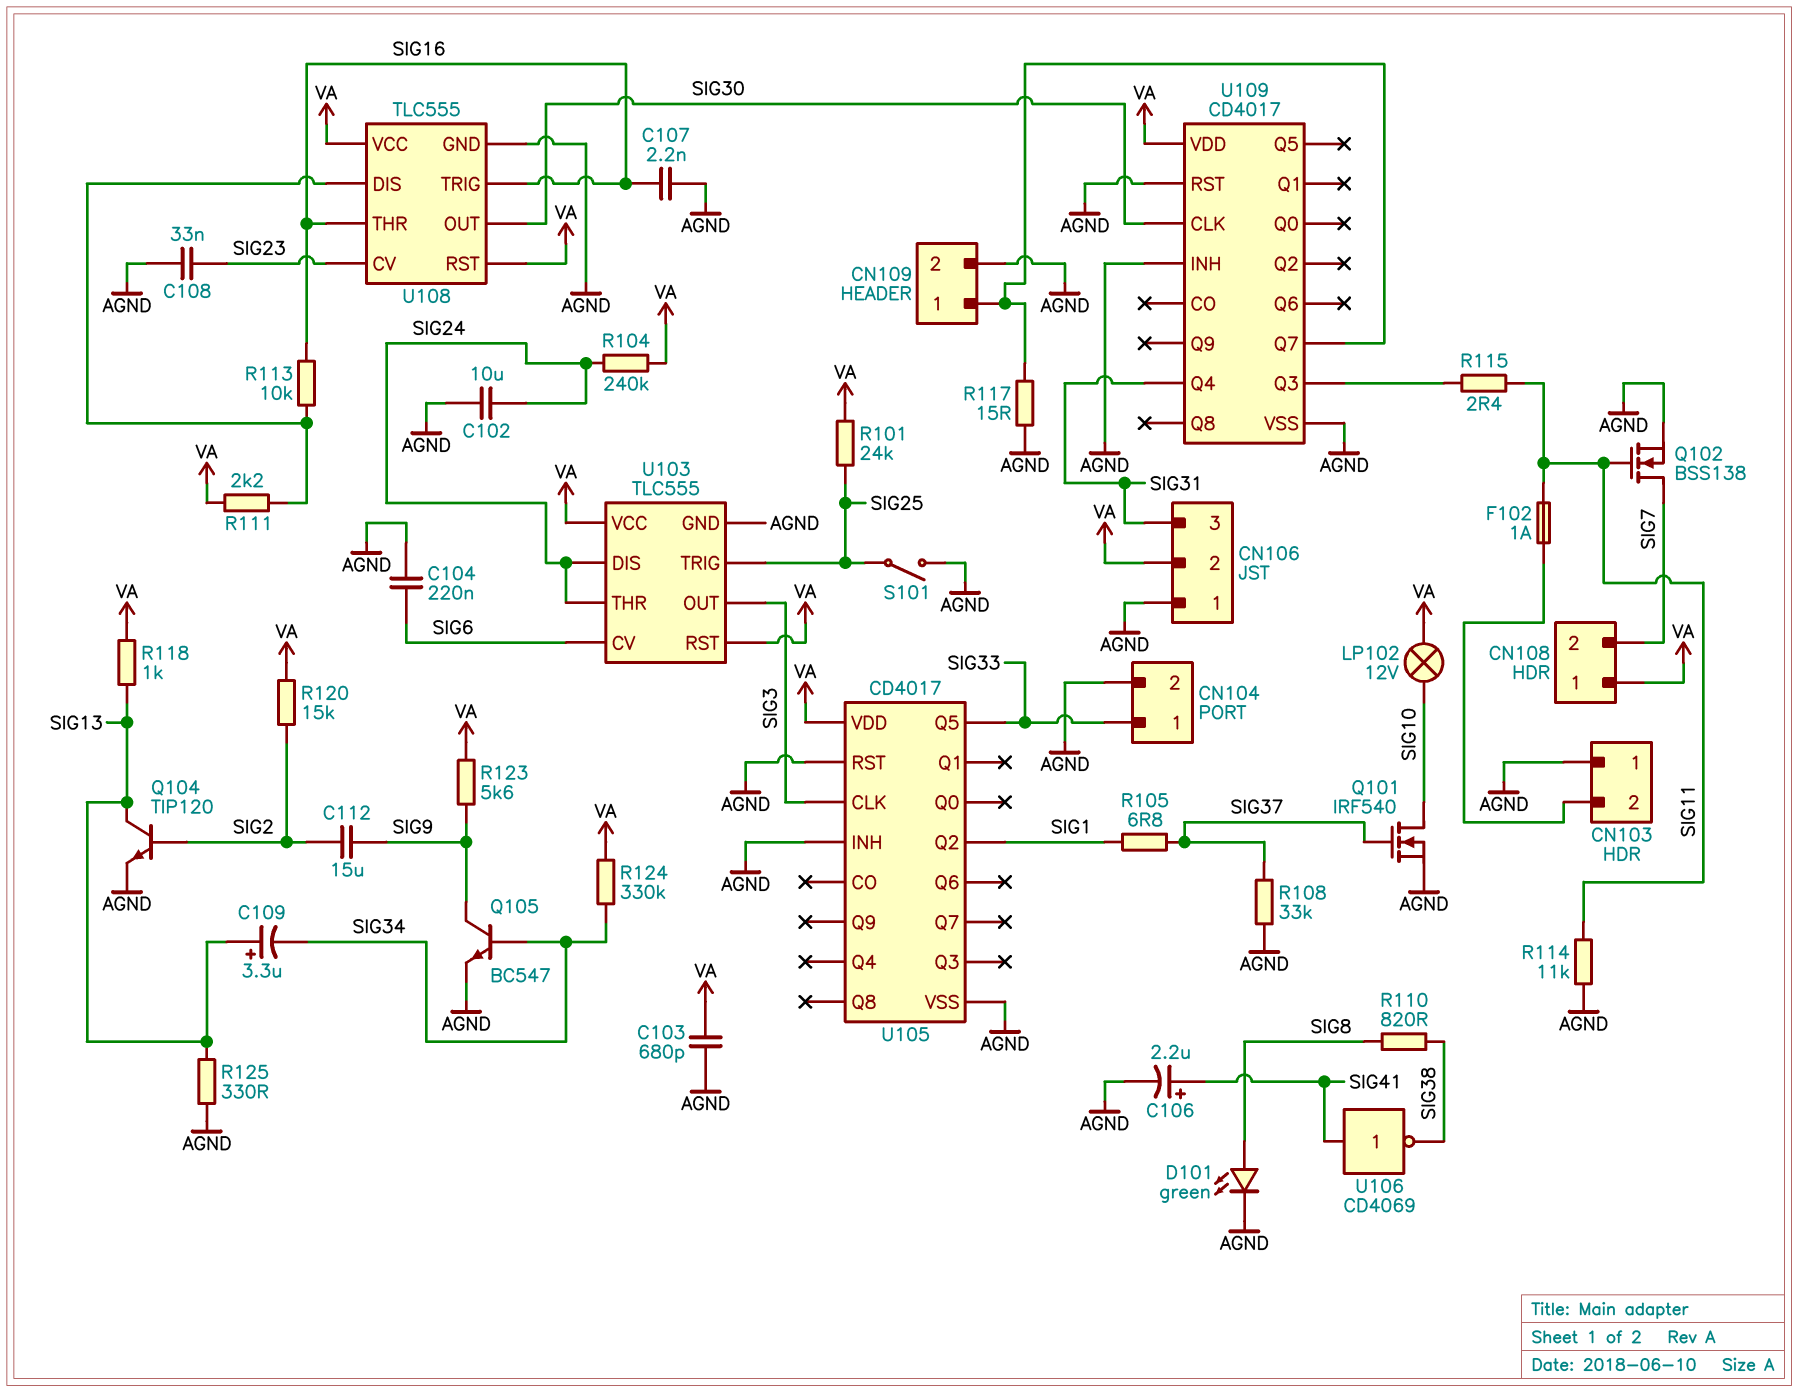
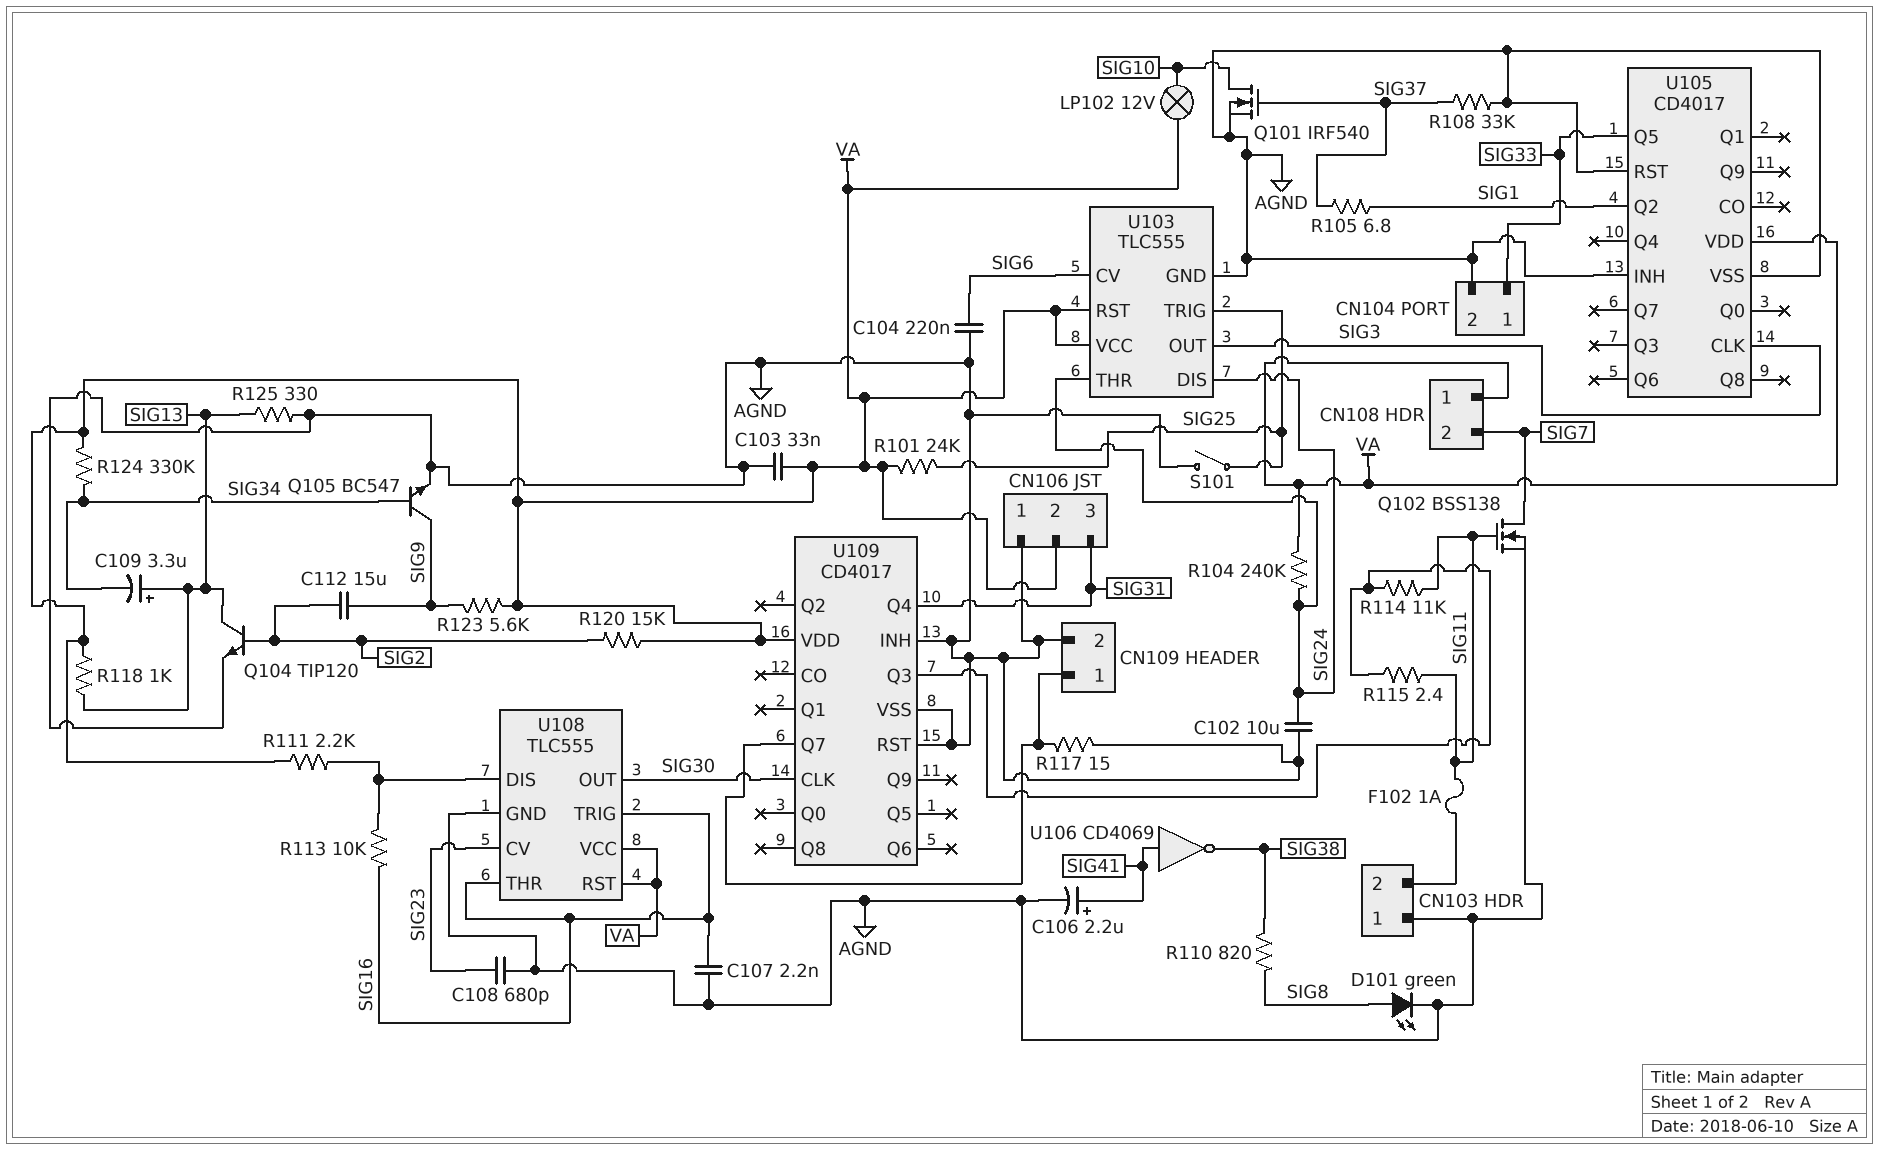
C103: 680pF (AGND, VA) -> 33nF (AGND, VA)
C108: 33nF (AGND, SIG23) -> 680pF (AGND, SIG23)
R114: 11k (AGND, SIG11) -> 11k (SIG11, U109/Q3)

